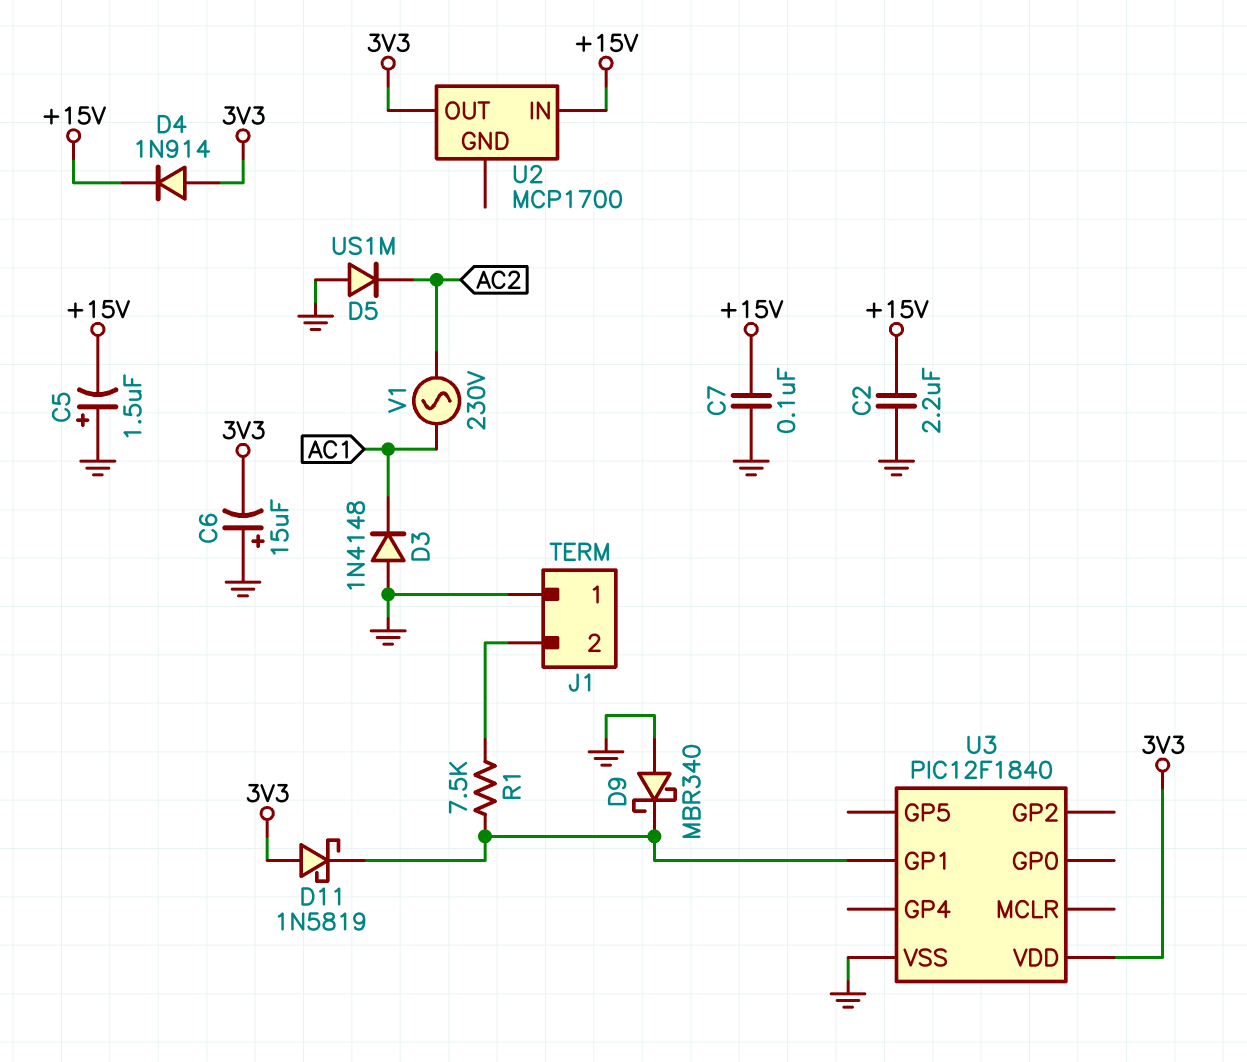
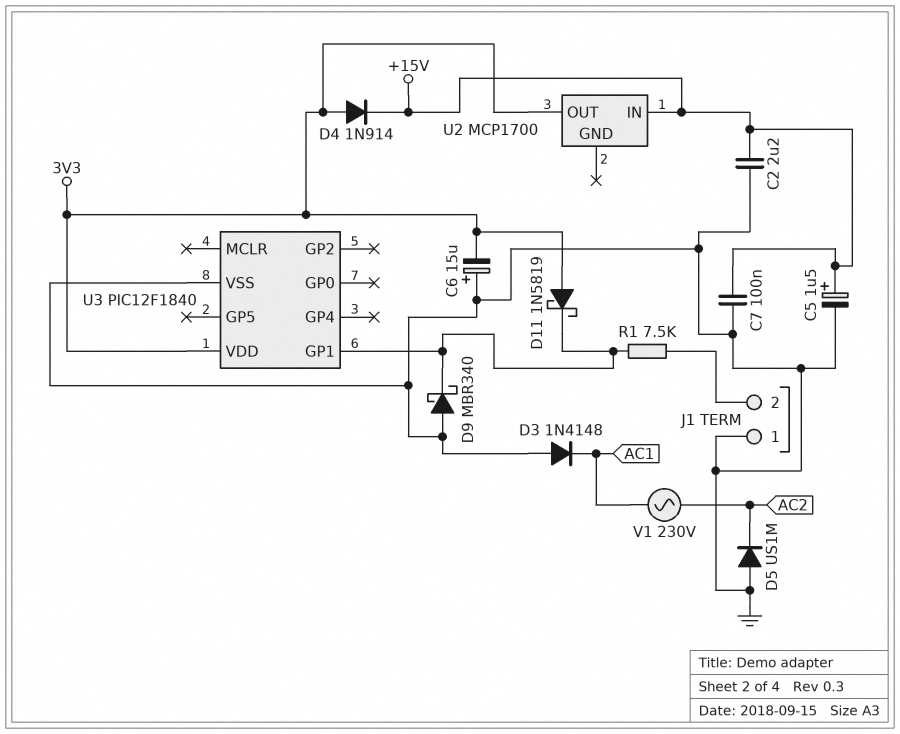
C5: 1.5uF (plus GND, minus +15V) -> 1.5uF (plus +15V, minus GND)

